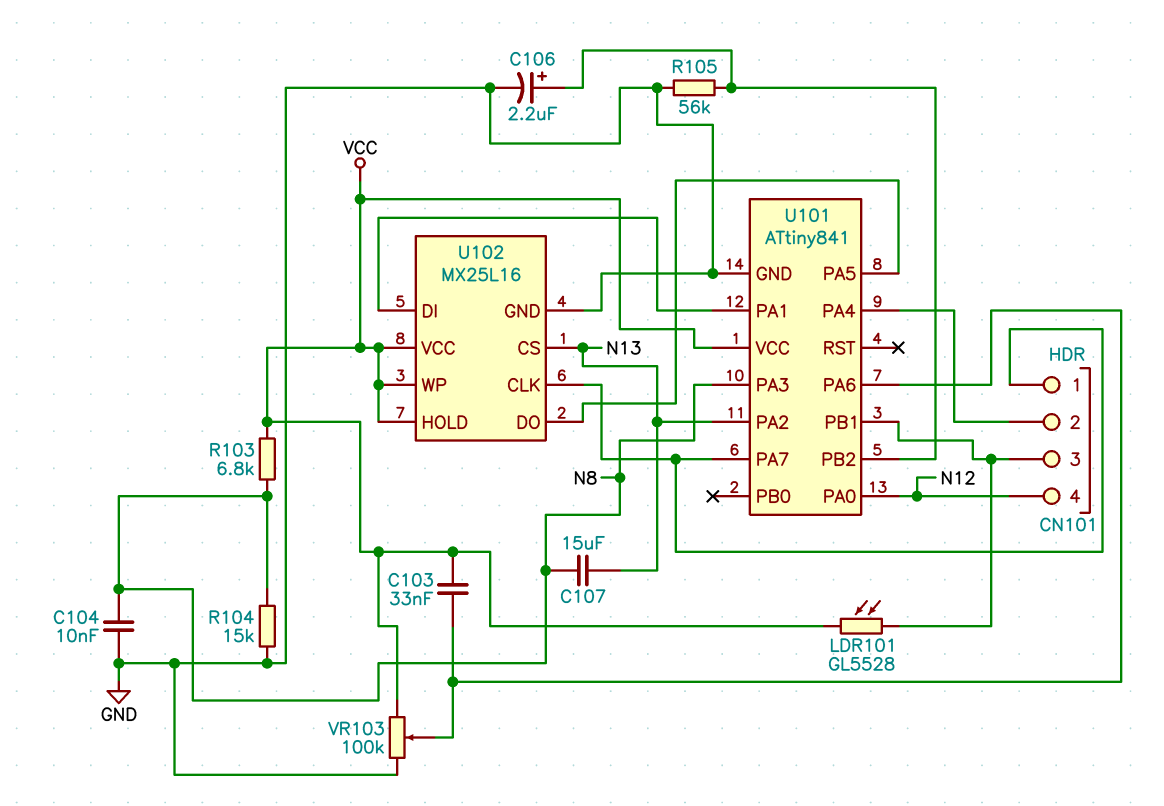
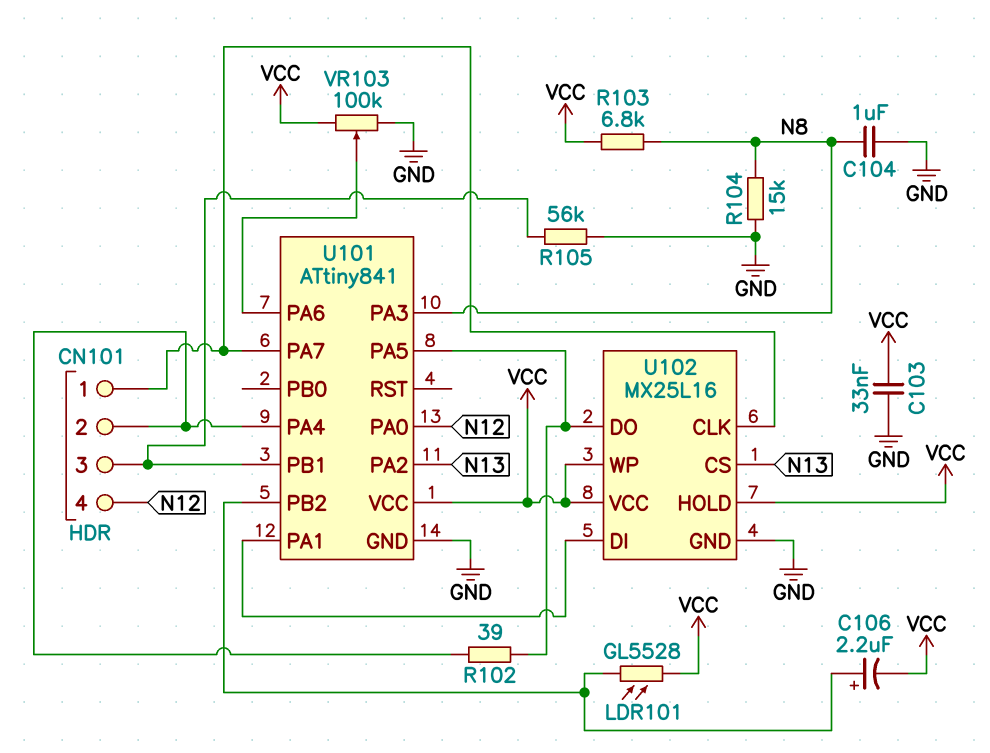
C103: 33nF (U101/PA6, VCC) -> 33nF (GND, VCC)
C104: 10nF (GND, N8) -> 1uF (GND, N8)
C106: 2.2uF (plus U101/PB2, minus GND) -> 2.2uF (plus U101/PB2, minus VCC)
C107: 15uF (N8, N13) -> none
LDR101: GL5528 (CN101/3, VCC) -> GL5528 (U101/PB2, VCC)
R102: none -> 39 (CN101/2, U101/PA5)
R105: 56k (GND, U101/PB2) -> 56k (CN101/3, GND)

